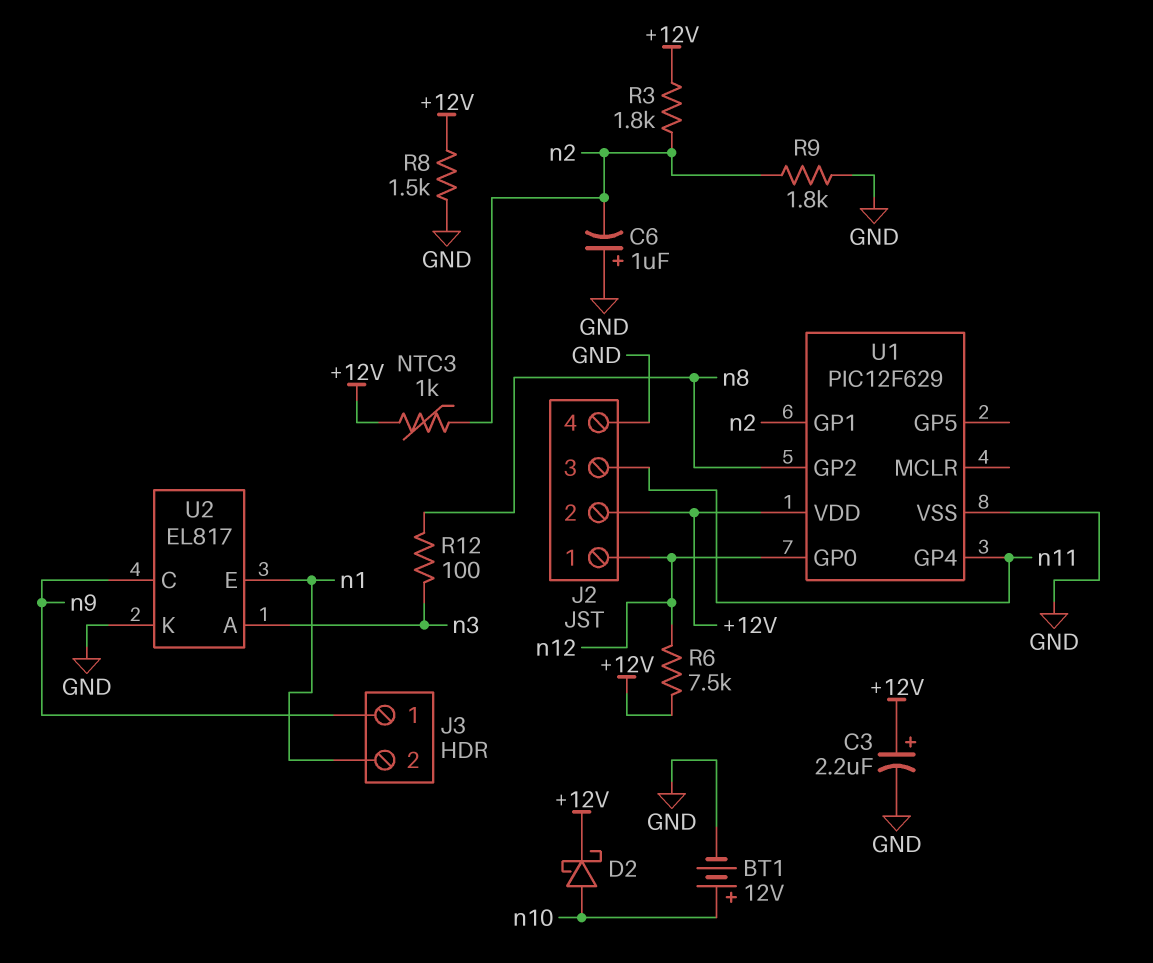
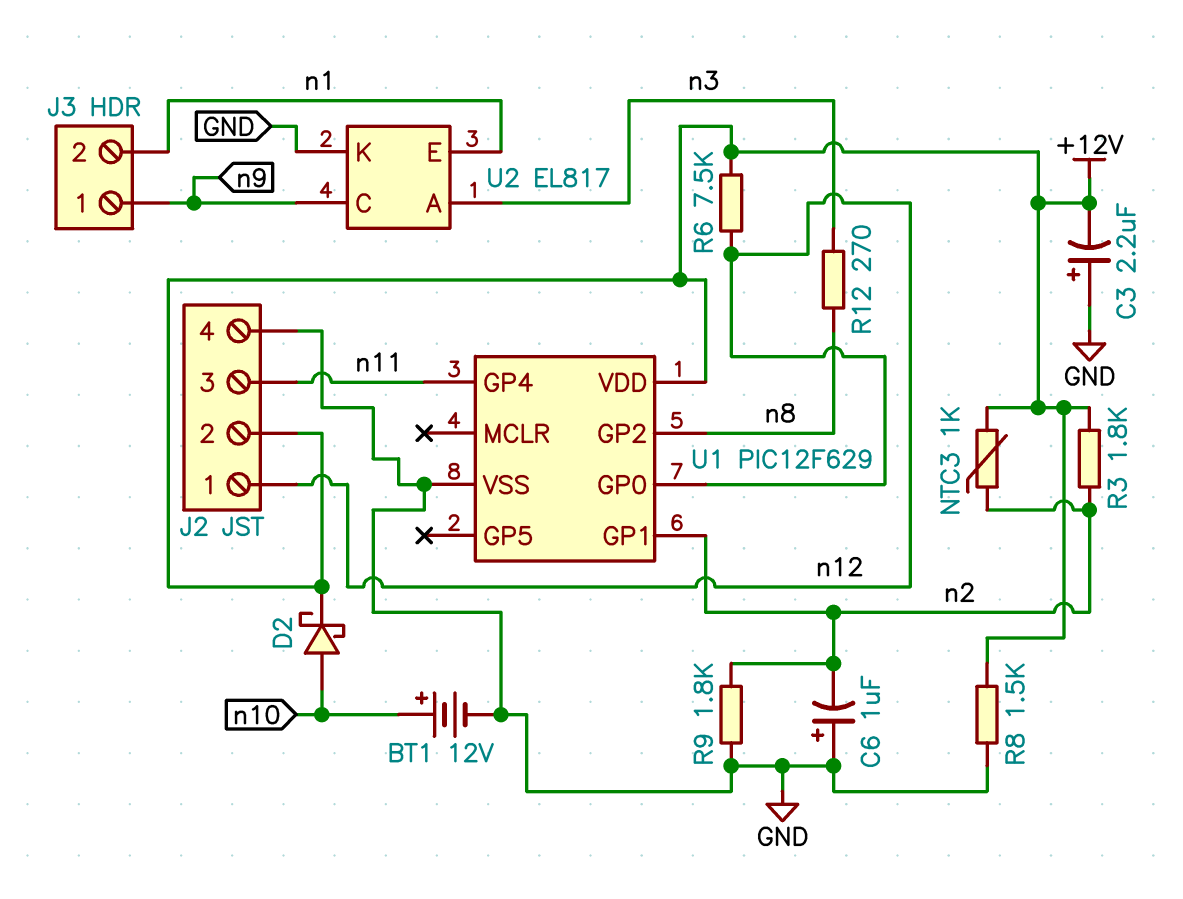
C3: 2.2uF (plus +12V, minus GND) -> 2.2uF (plus GND, minus +12V)
R12: 100 (n3, n8) -> 270 (n3, n8)

